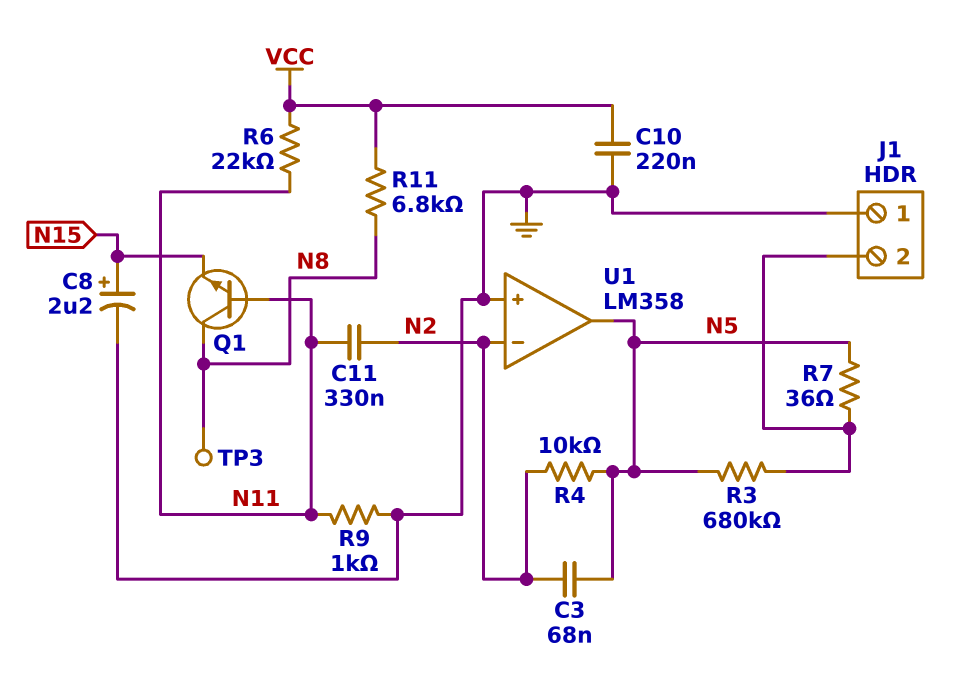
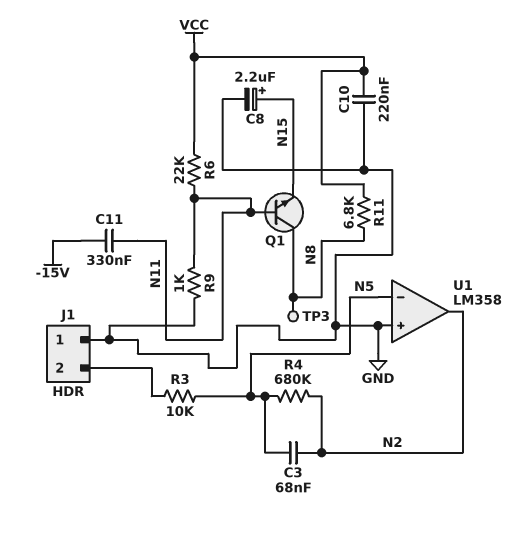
C11: 330nF (N2, N11) -> 330nF (-15V, N11)
R3: 680k (J1/2, N5) -> 10k (J1/2, N5)
R4: 10k (N2, N5) -> 680k (N2, N5)
R7: 36 (J1/2, N5) -> none
U1 pin in-: N2 -> N5
U1 pin out: N5 -> N2

